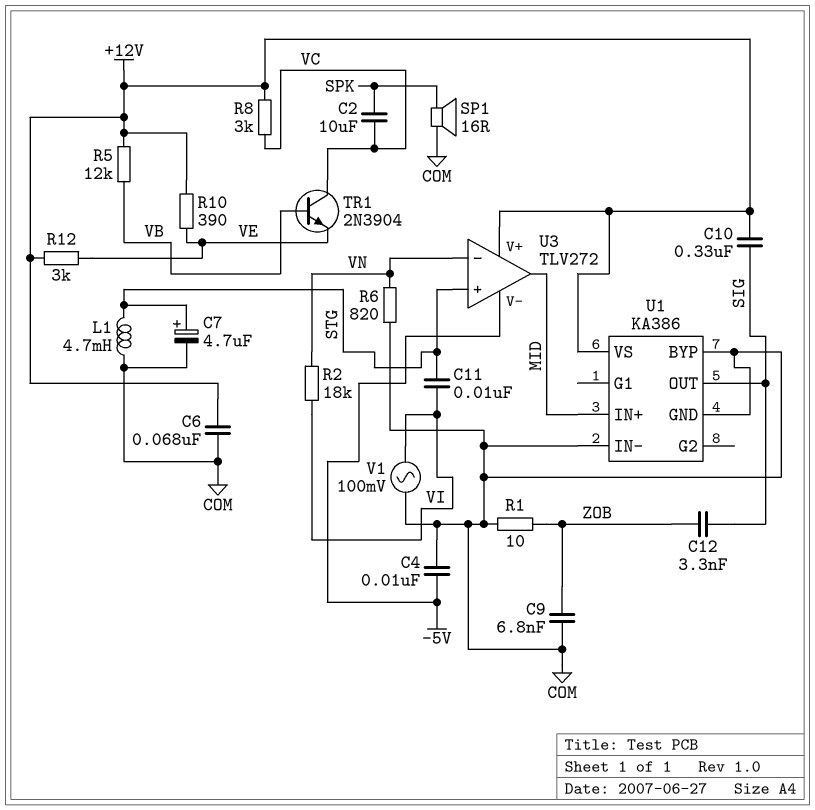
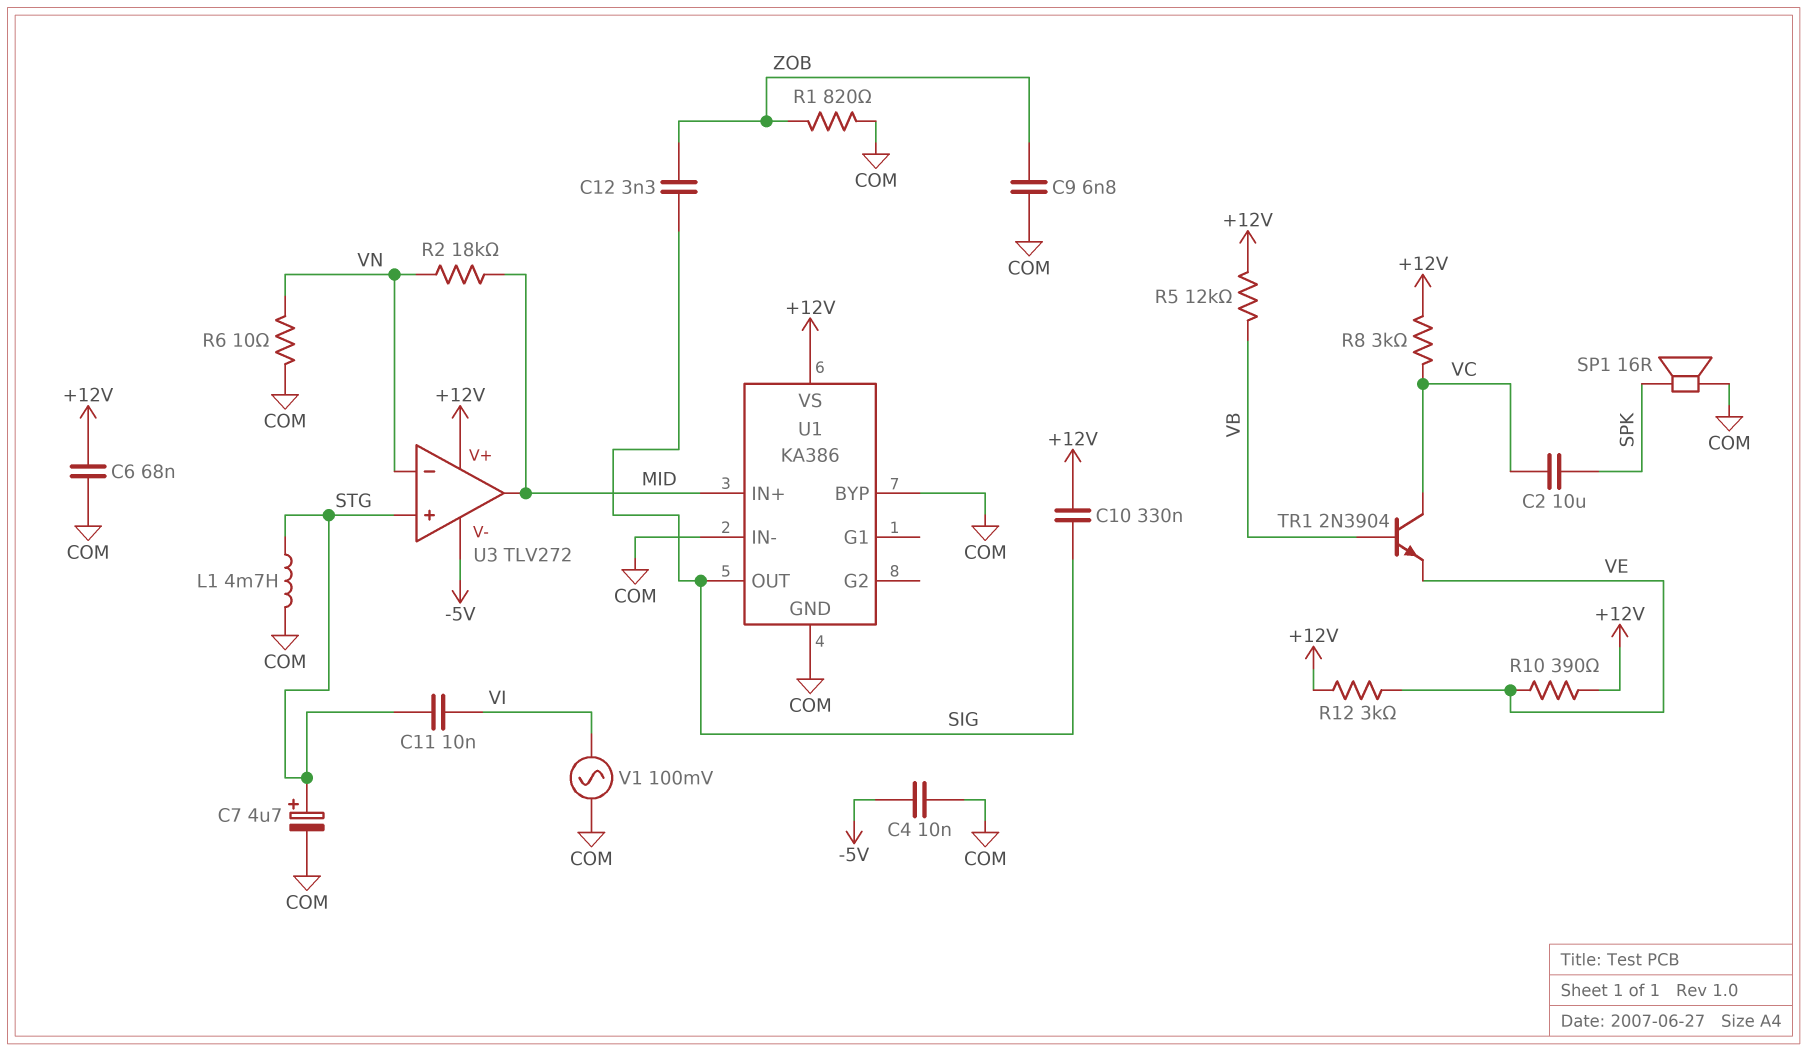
R1: 10 (COM, ZOB) -> 820 (COM, ZOB)
R2: 18k (VI, VN) -> 18k (MID, VN)
R6: 820 (COM, VN) -> 10 (COM, VN)

